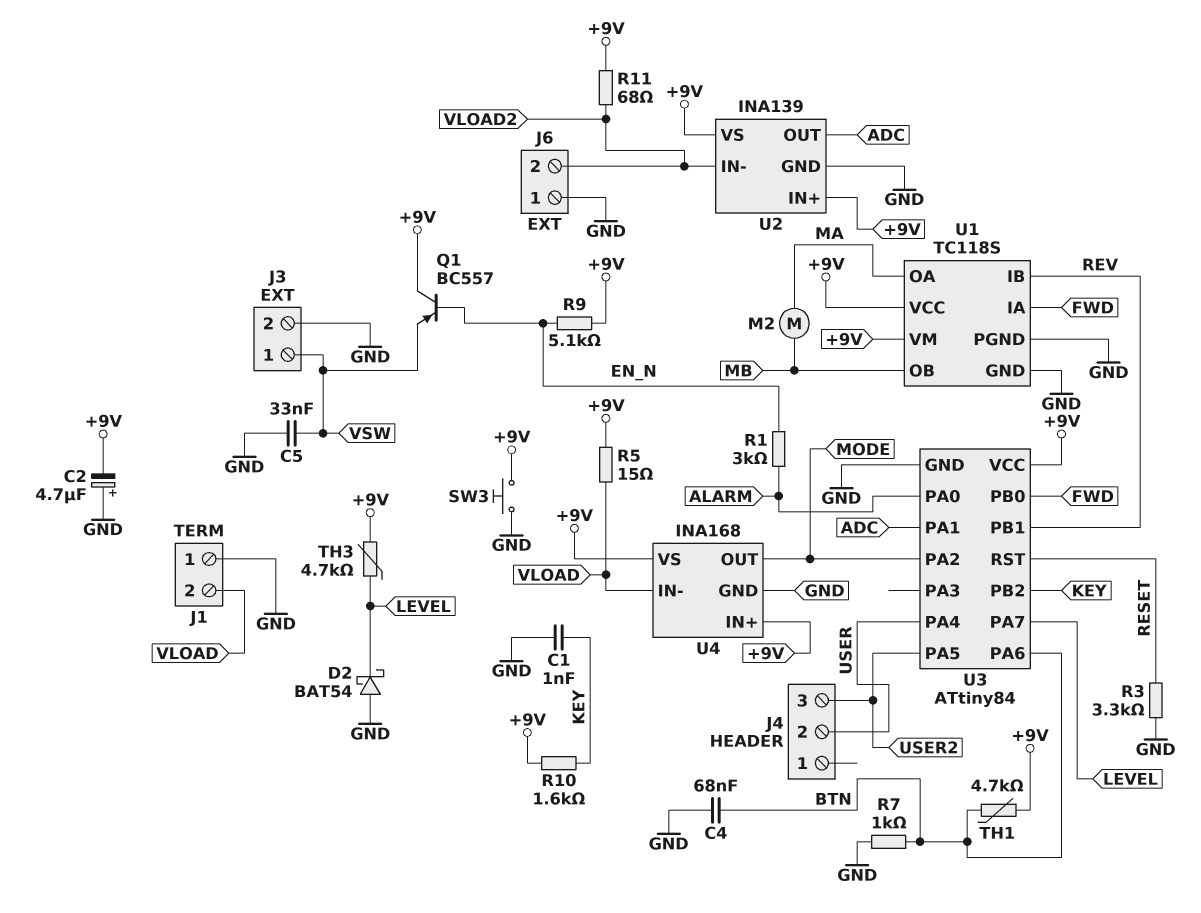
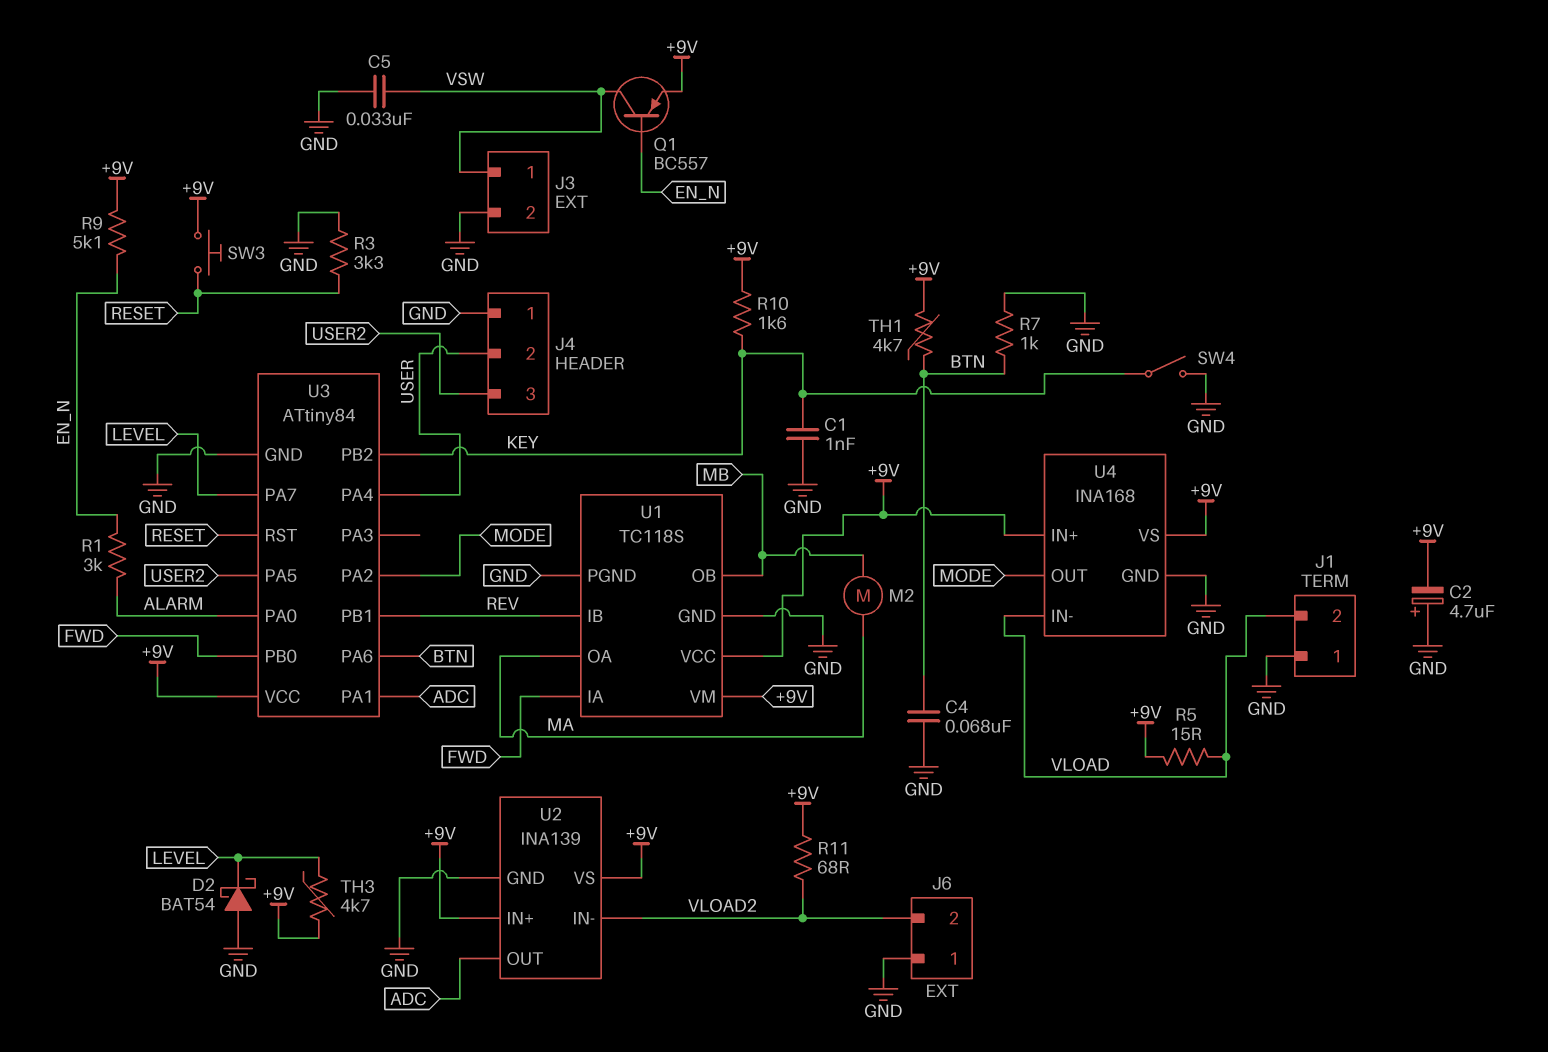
J4 pin 1: none -> GND
Q1: PNP BC557 (B EN_N, C +9V, E VSW) -> PNP BC557 (B EN_N, C VSW, E +9V)
SW3: button (+9V, GND) -> button (+9V, RESET)
SW4: none -> switch (GND, KEY)

